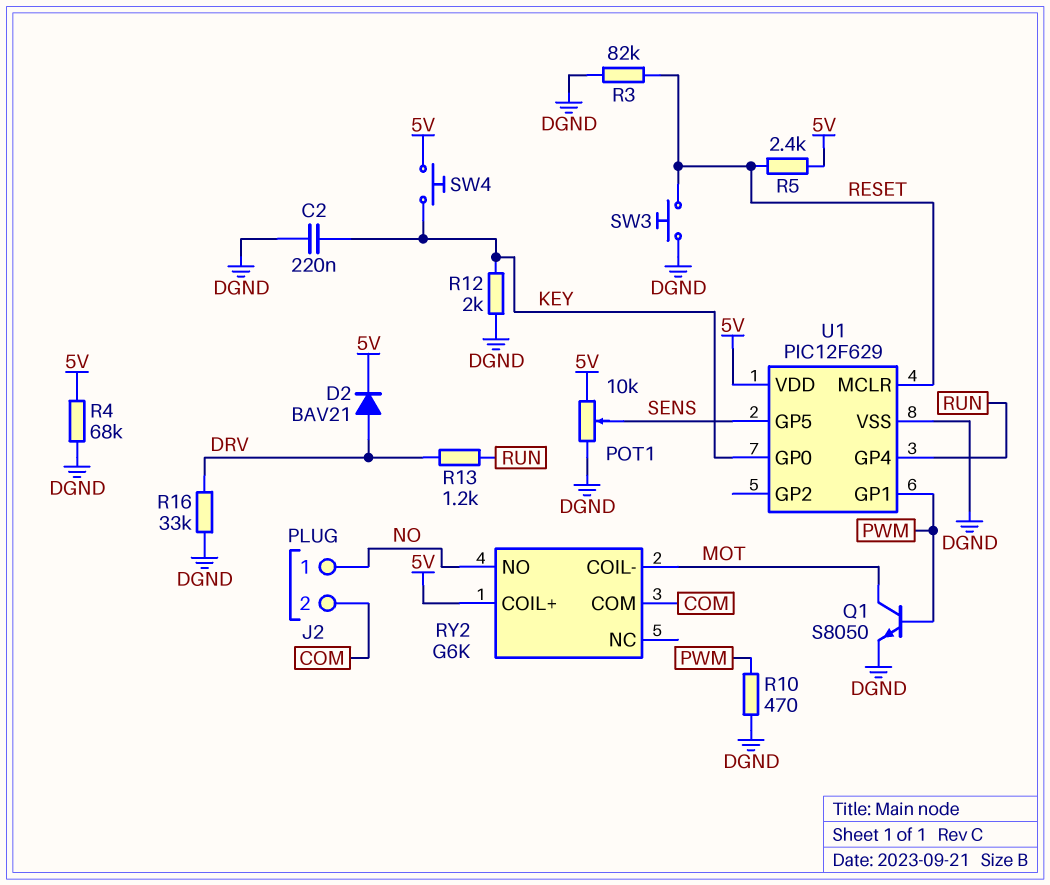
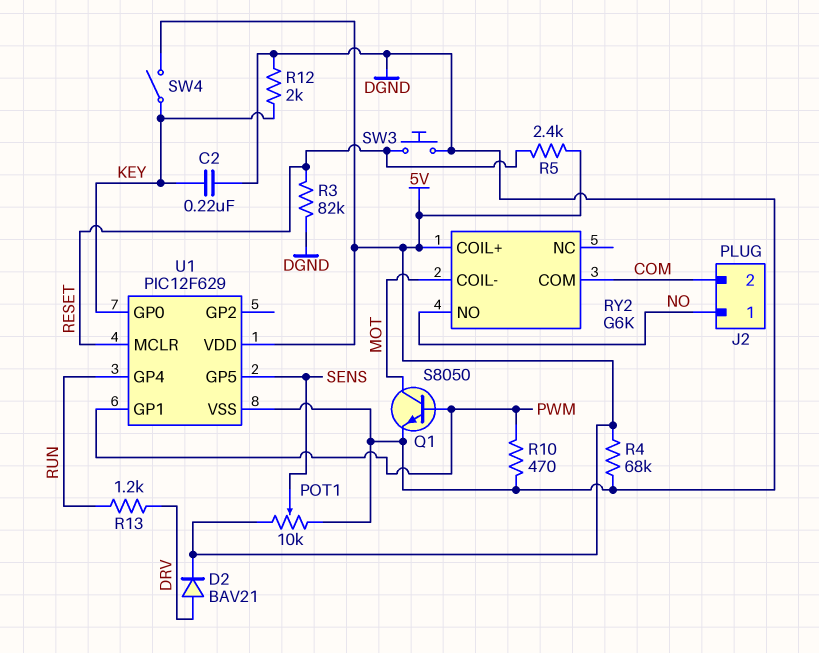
R16: 33k (DGND, DRV) -> none
SW4: button (5V, KEY) -> switch (5V, KEY)

